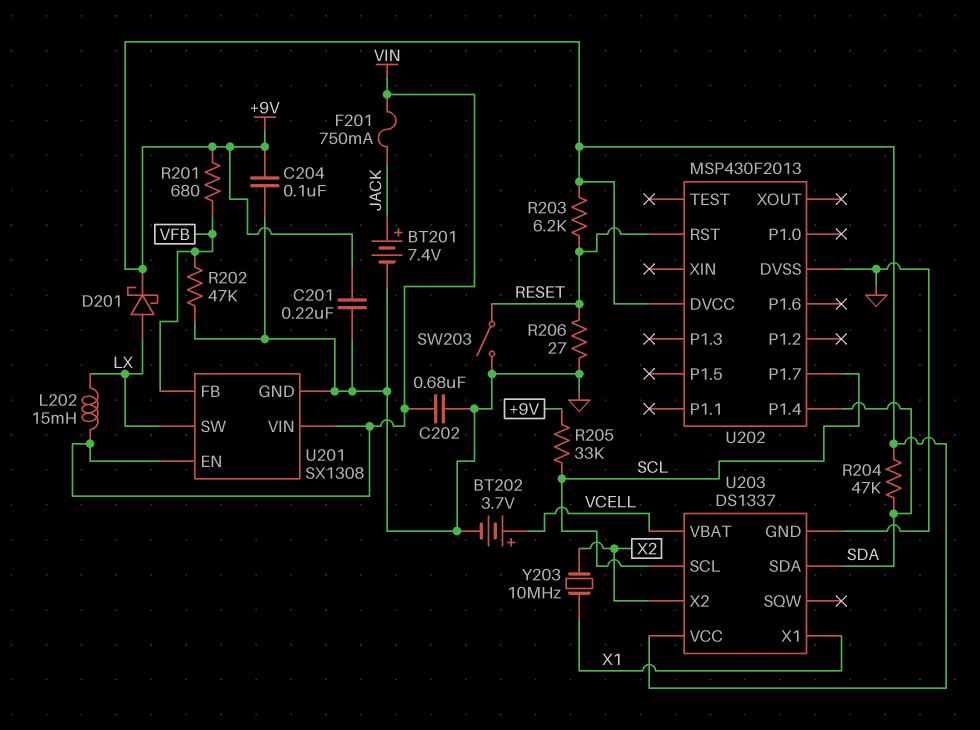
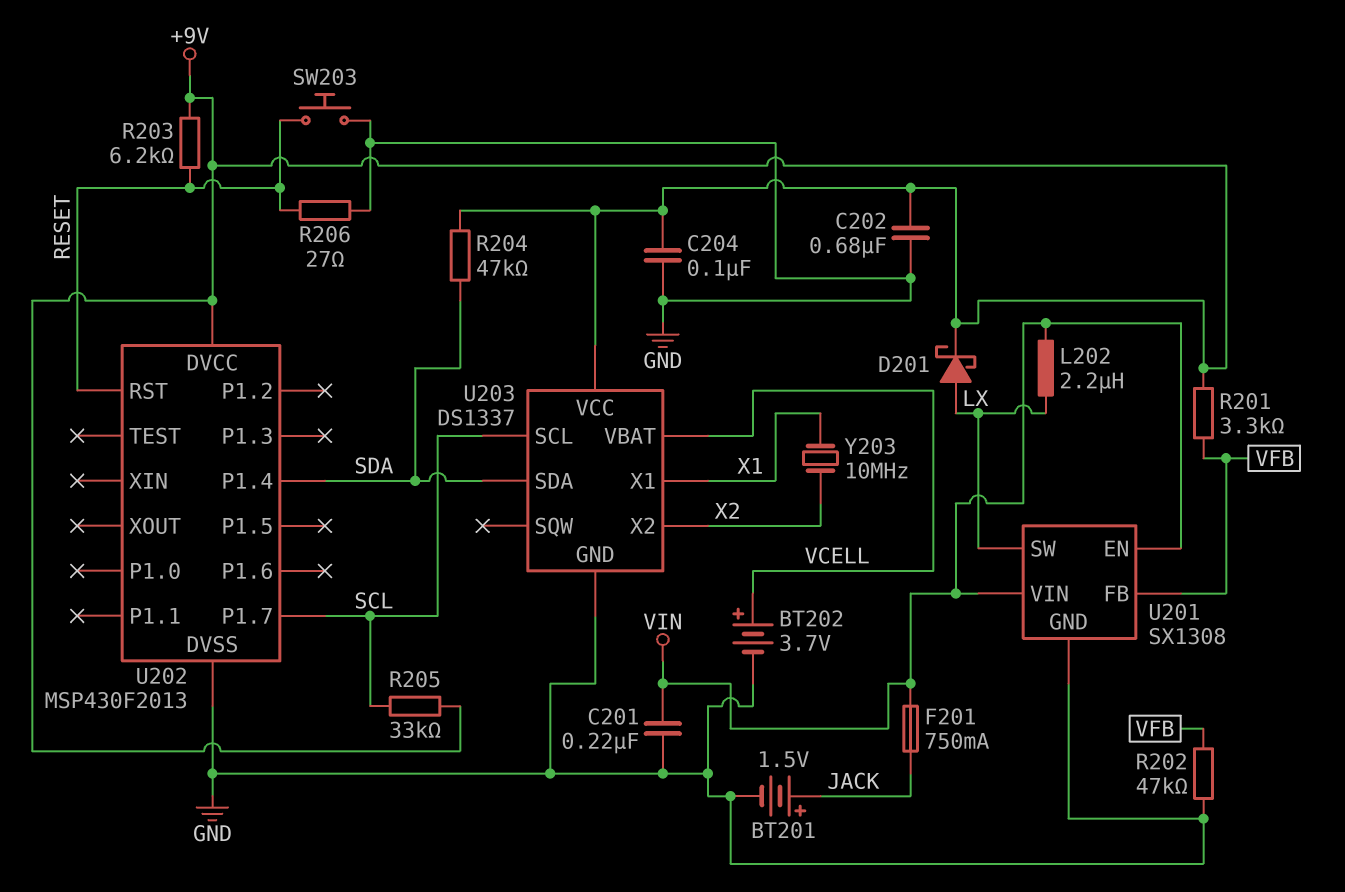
BT201: 7.4V (plus JACK, minus GND) -> 1.5V (plus JACK, minus GND)
C201: 220nF (+9V, GND) -> 220nF (GND, VIN)
C202: 680nF (GND, VIN) -> 680nF (+9V, GND)
L202: 15mH (LX, VIN) -> 2.2uH (LX, VIN)
R201: 680 (+9V, VFB) -> 3.3k (+9V, VFB)
SW203: switch (GND, RESET) -> button (GND, RESET)

